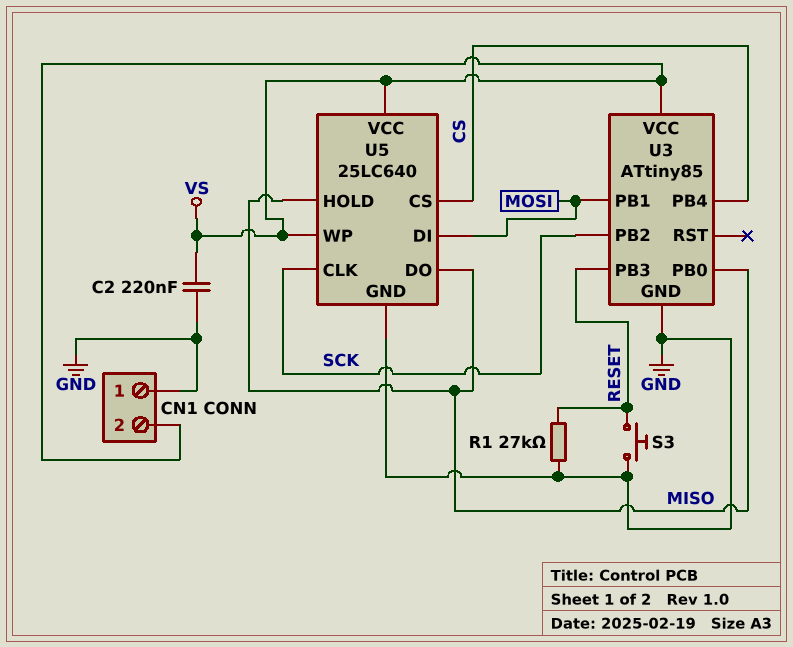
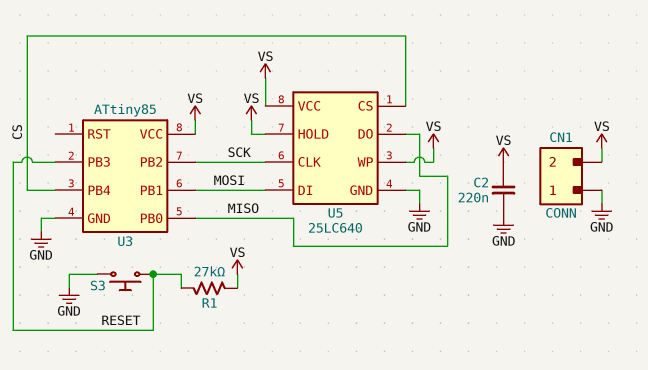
R1: 27k (GND, RESET) -> 27k (RESET, VS)
U5 pin HOLD: MISO -> VS

